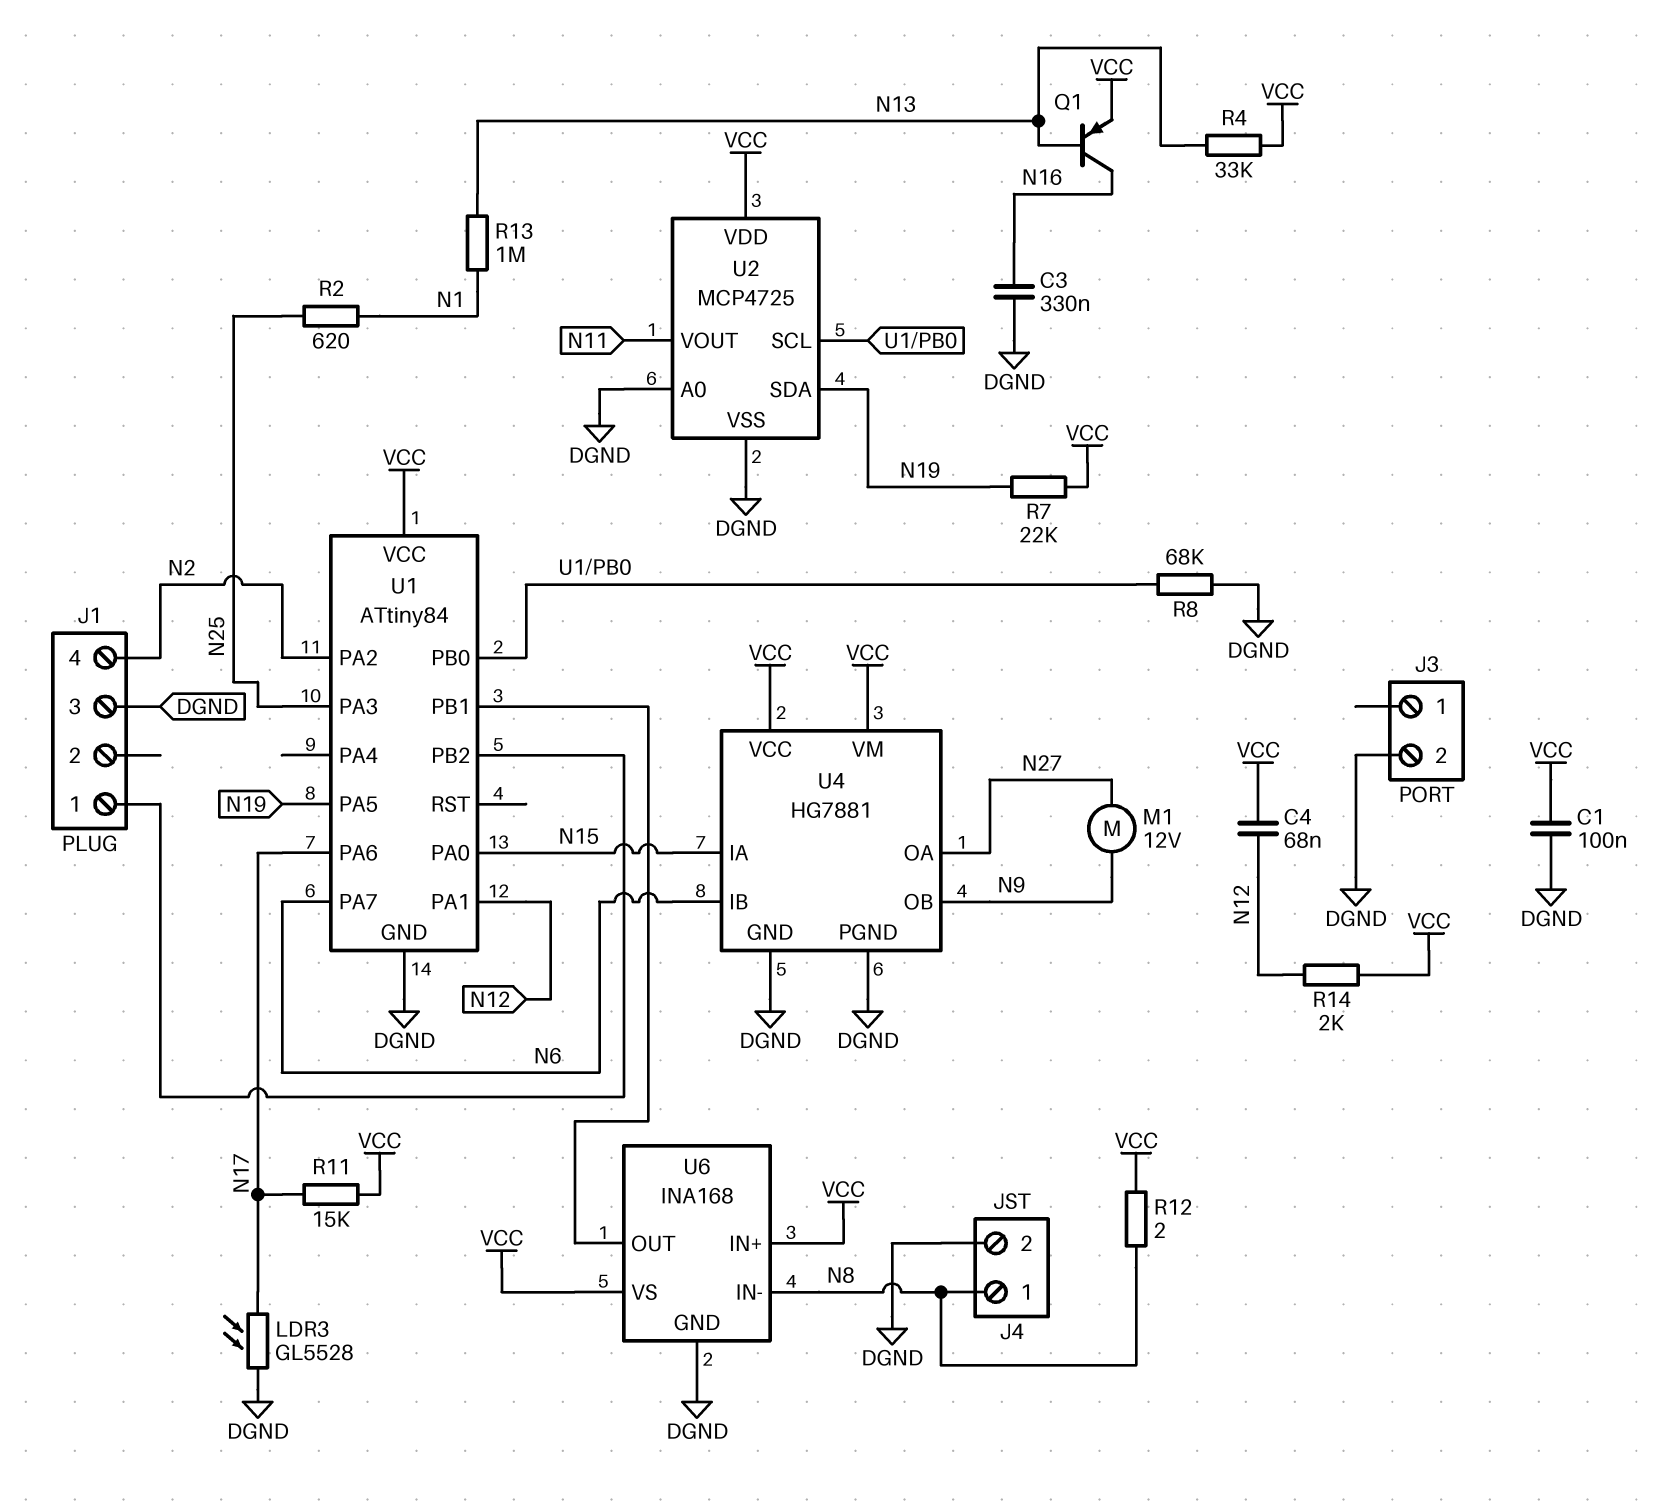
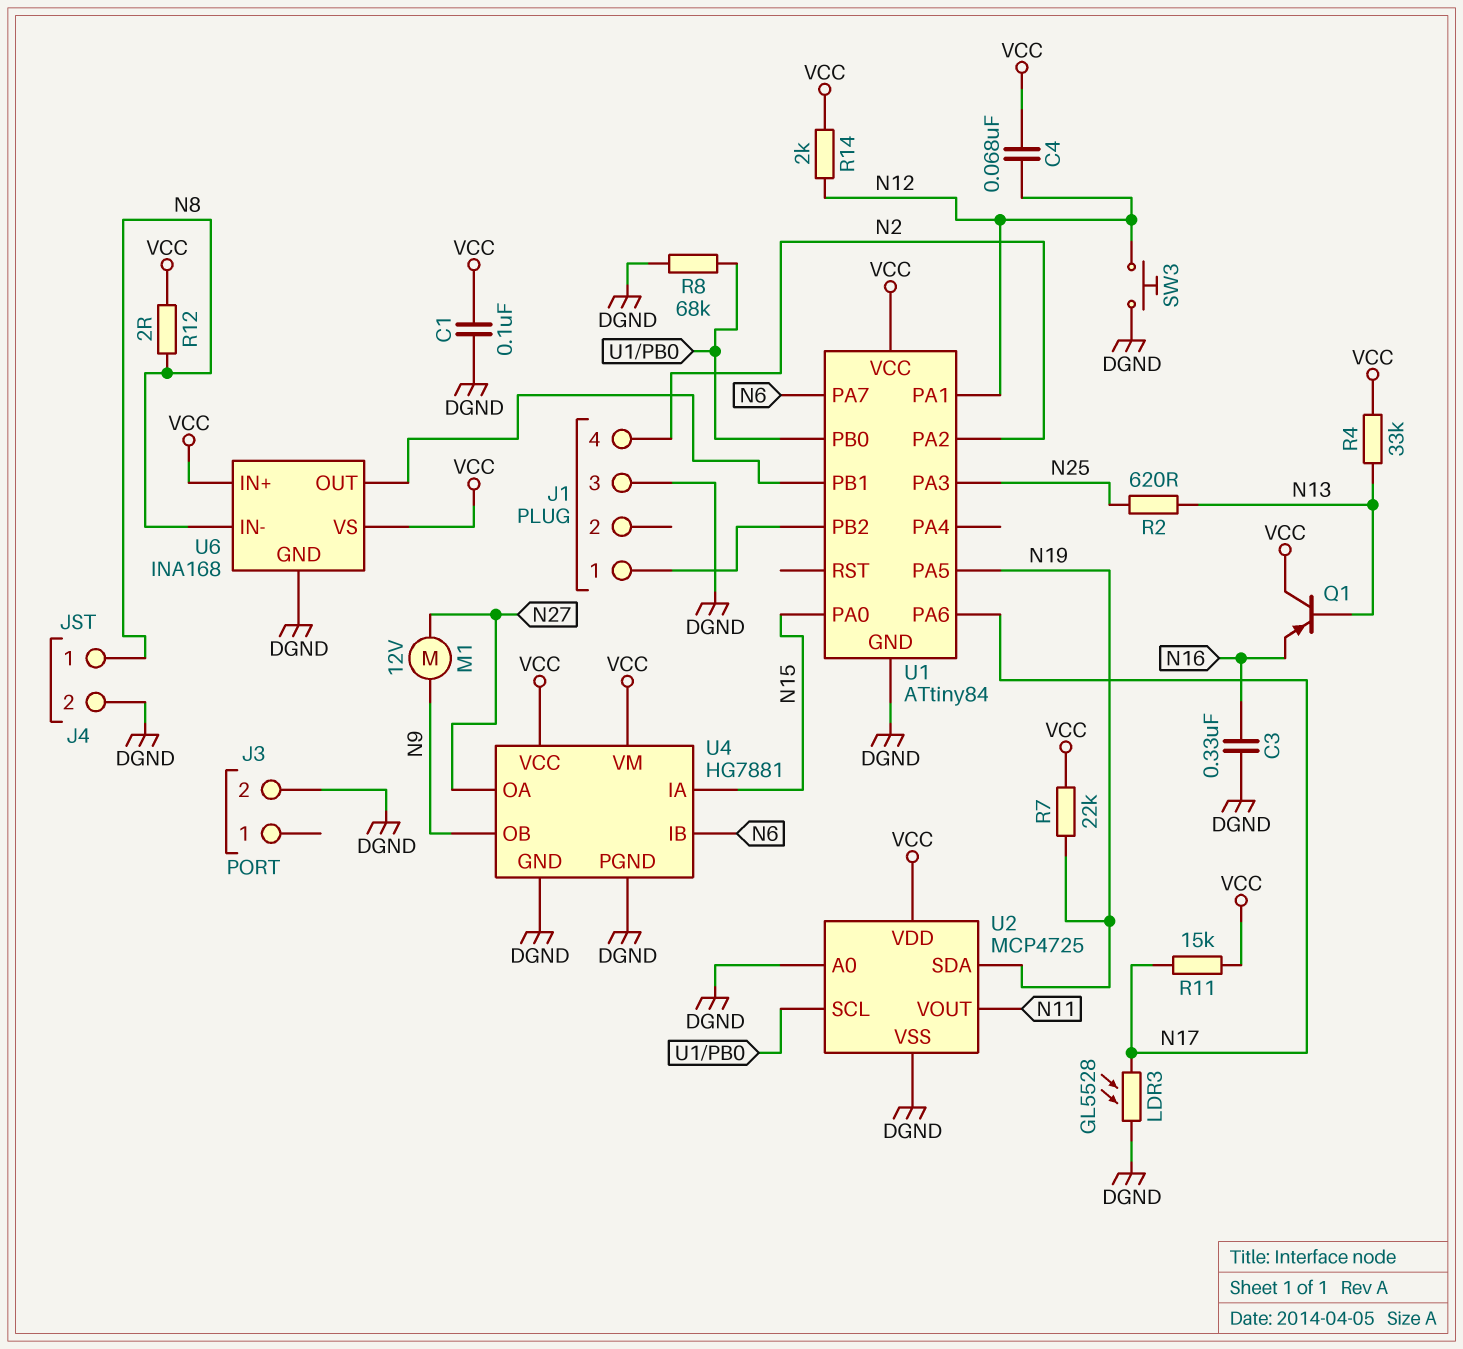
Q1: PNP (B N13, C N16, E VCC) -> PNP (B N13, C VCC, E N16)
R2: 620 (N1, N25) -> 620 (N13, N25)
R13: 1M (N1, N13) -> none
SW3: none -> button (DGND, N12)

